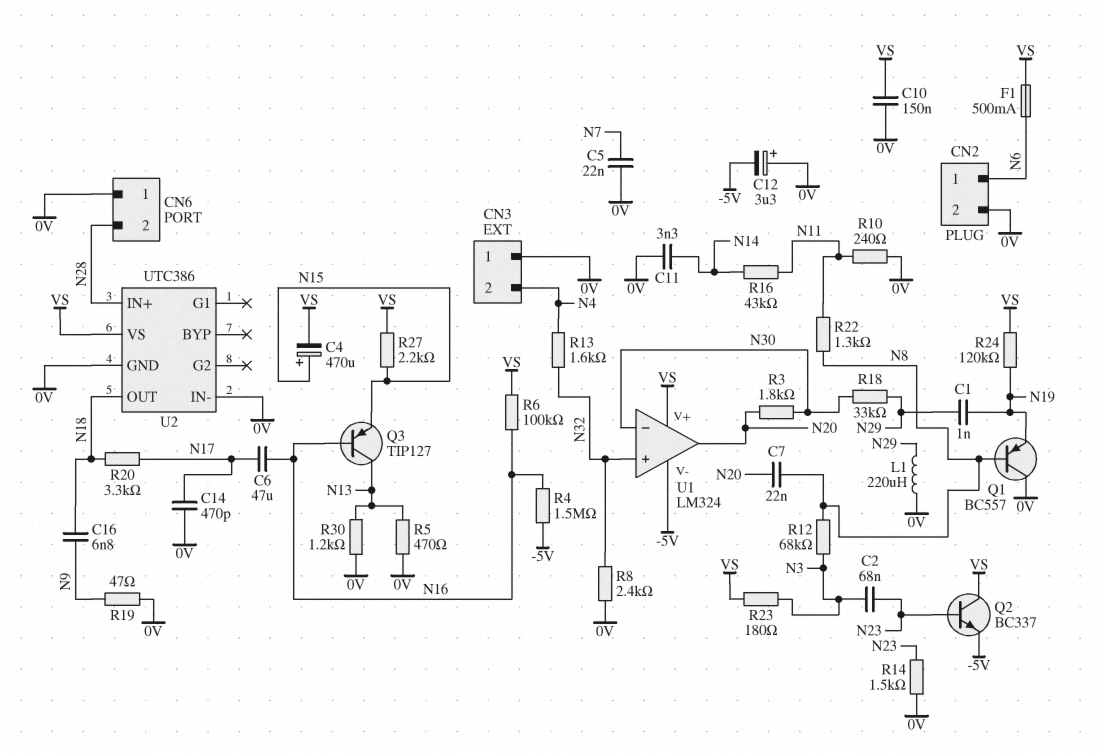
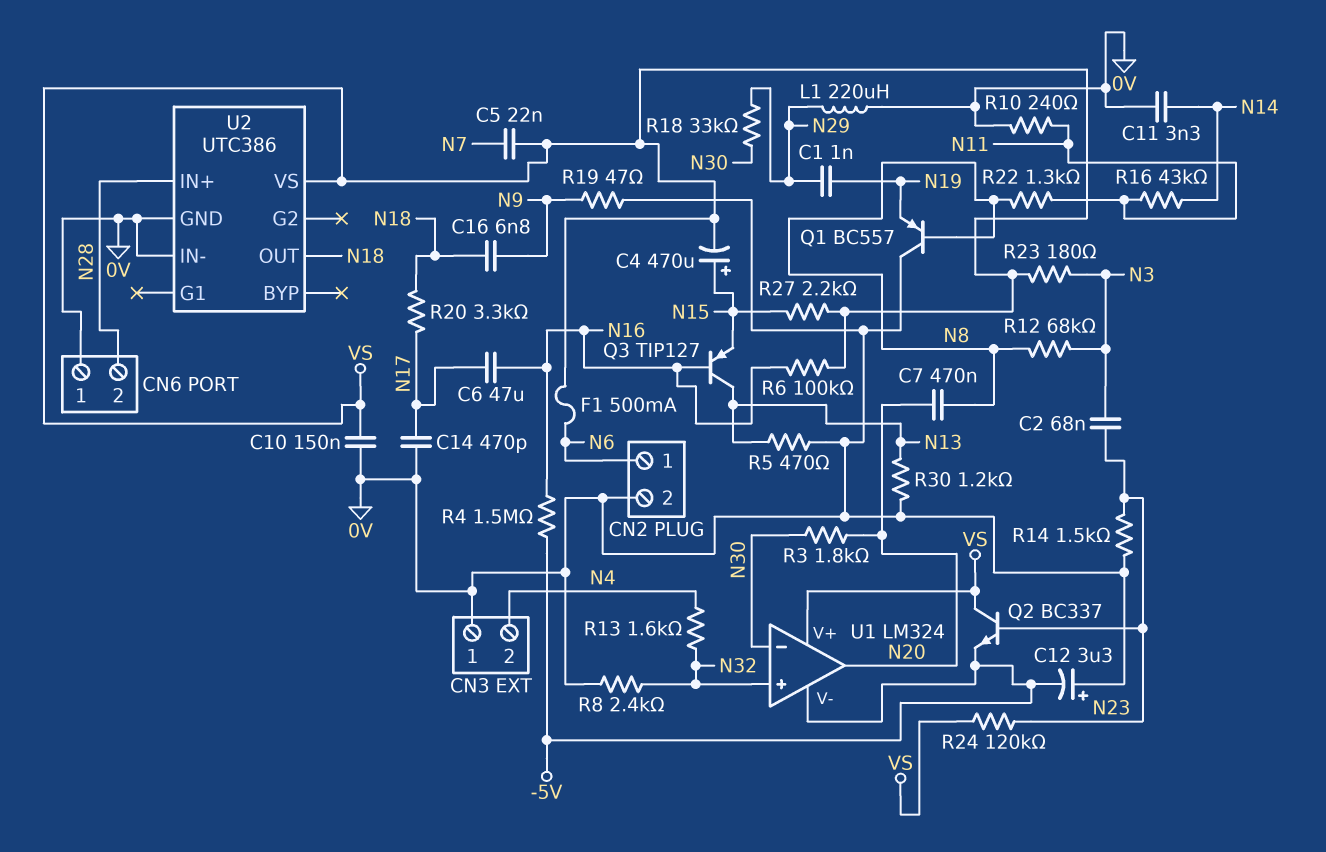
C5: 22nF (0V, N7) -> 22nF (N7, VS)
C7: 22nF (N8, N20) -> 470nF (N8, N20)
R24: 120k (N19, VS) -> 120k (N23, VS)

